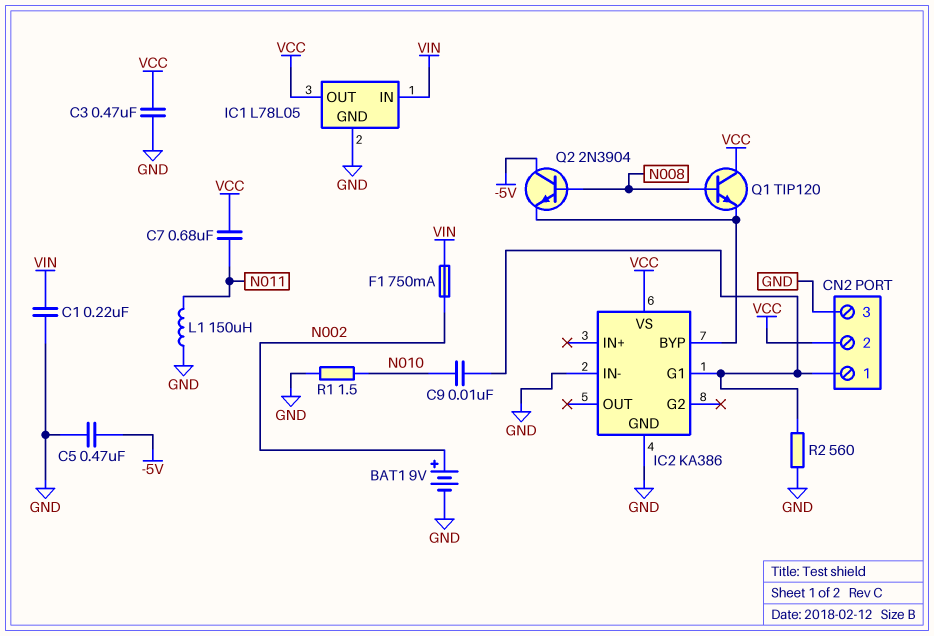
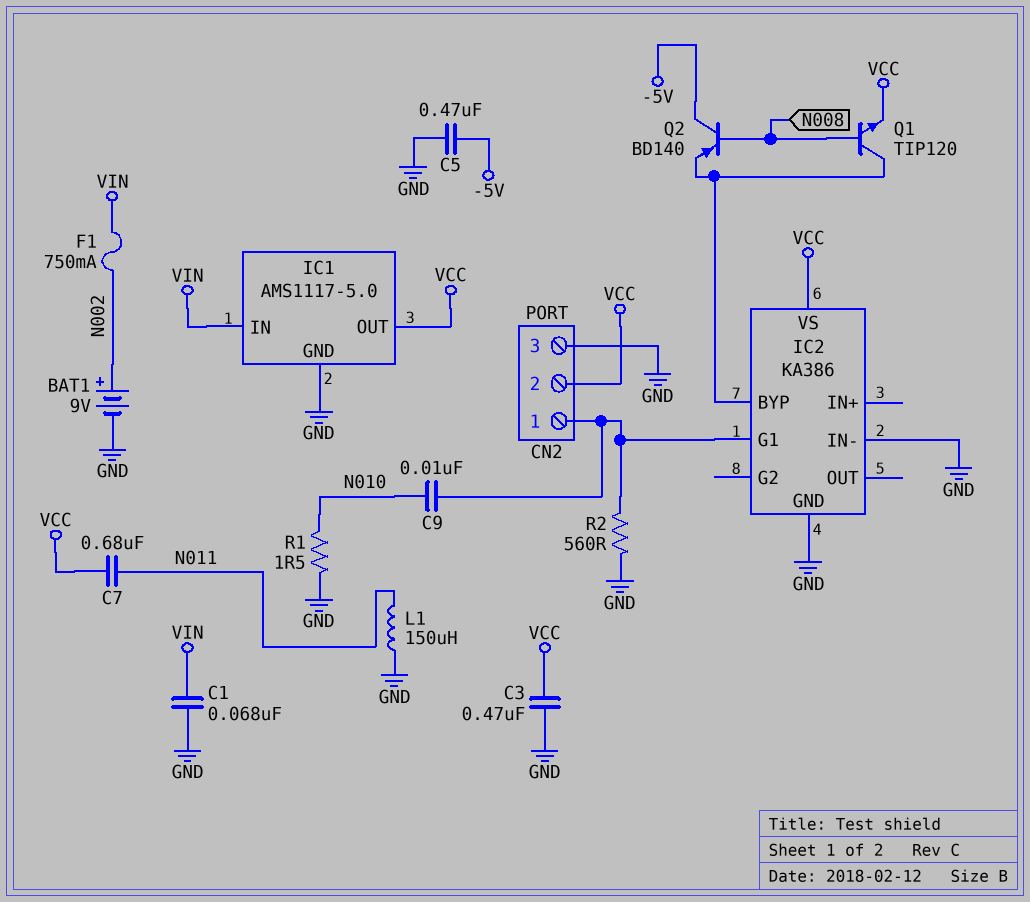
C1: 220nF (GND, VIN) -> 68nF (GND, VIN)
IC1: L78L05 -> AMS1117-5.0
Q1: NPN TIP120 (B N008, C VCC, E IC2/BYP) -> NPN TIP120 (B N008, C IC2/BYP, E VCC)
Q2: NPN 2N3904 (B N008, C -5V, E IC2/BYP) -> PNP BD140 (B N008, C -5V, E IC2/BYP)

